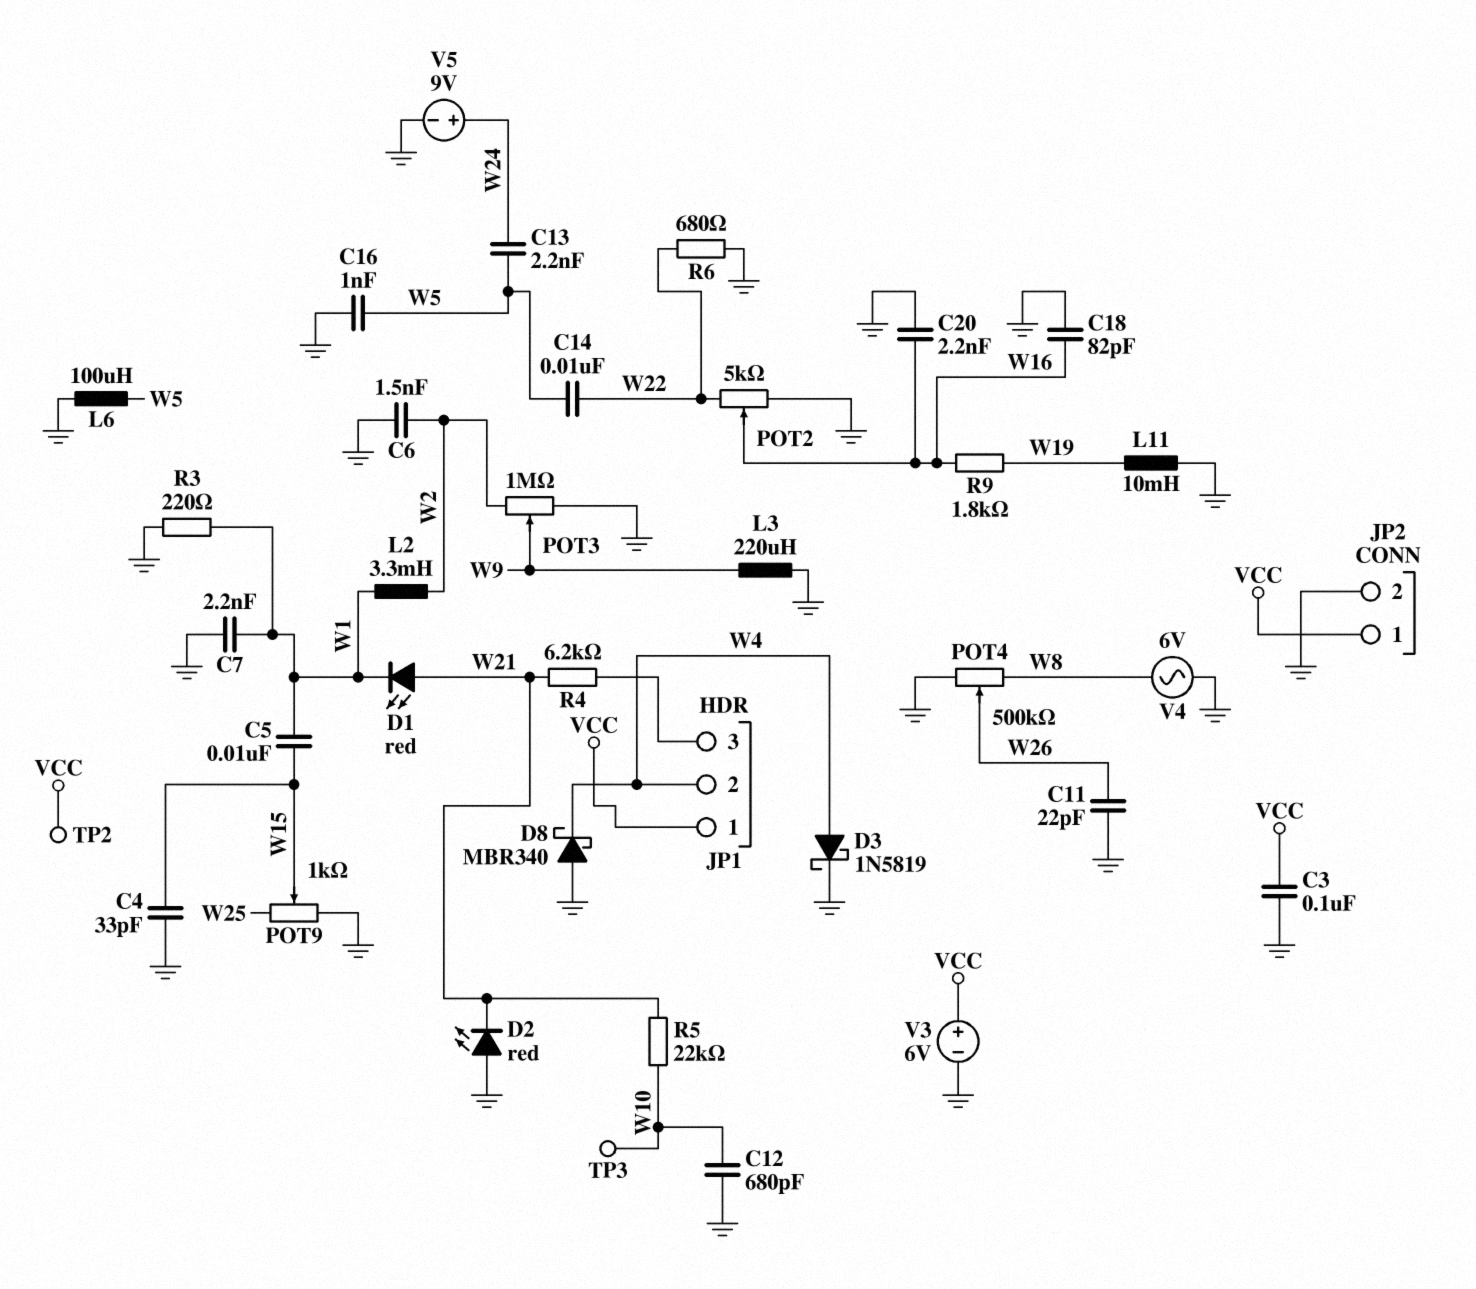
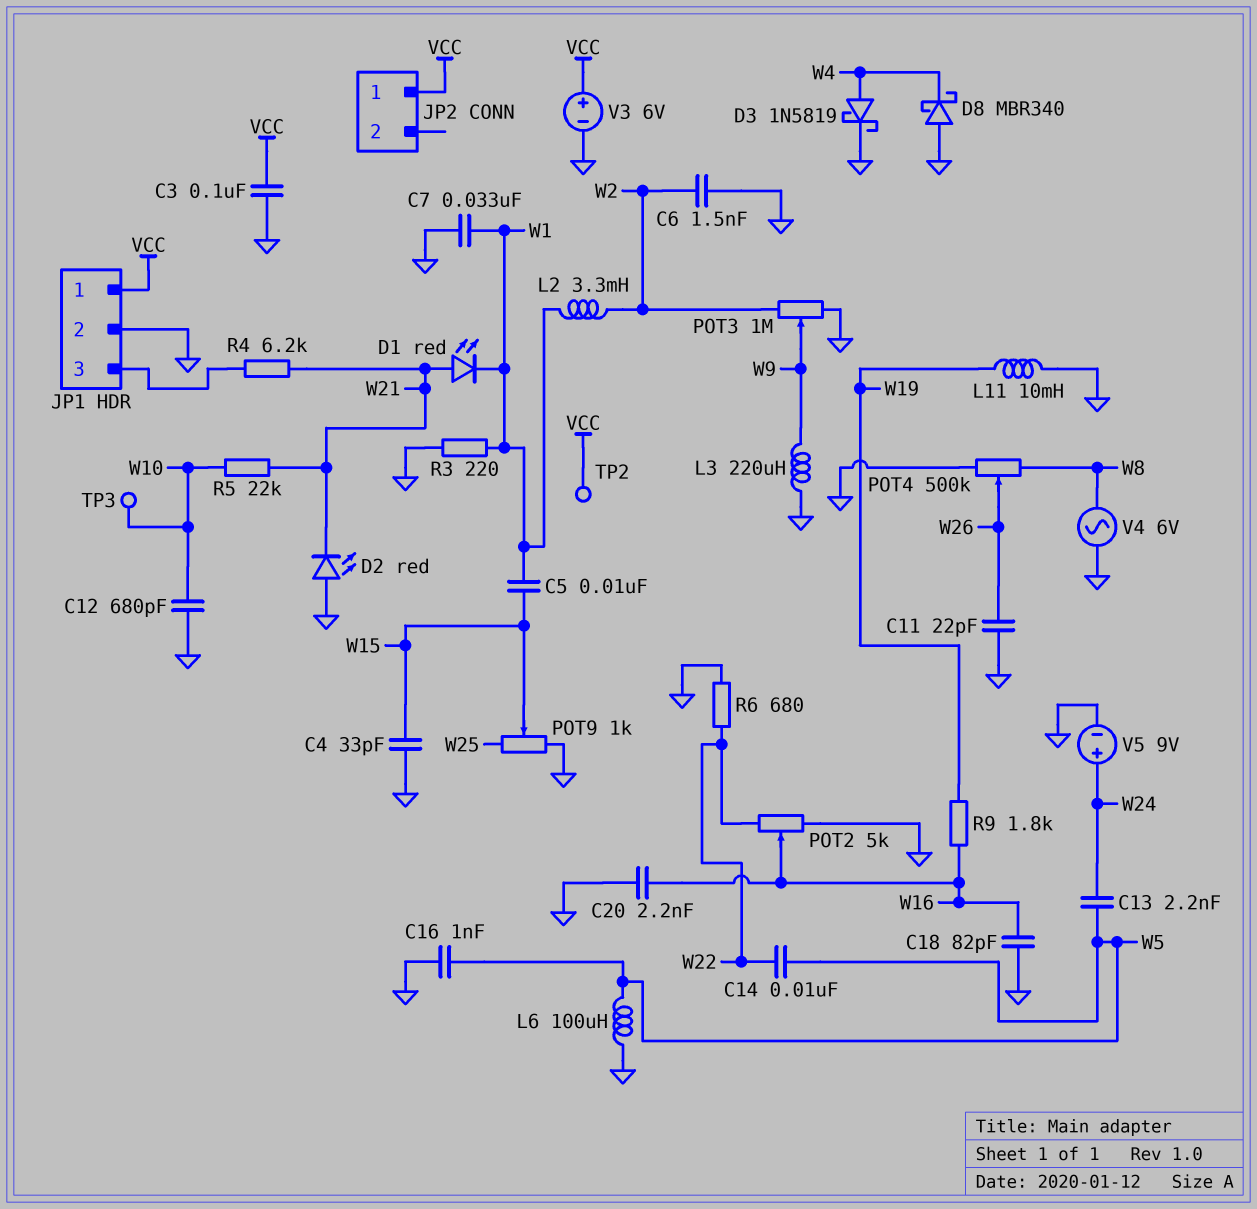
C7: 2.2nF (GND, W1) -> 33nF (GND, W1)
JP1 pin 2: W4 -> GND
JP2 pin 2: GND -> none

